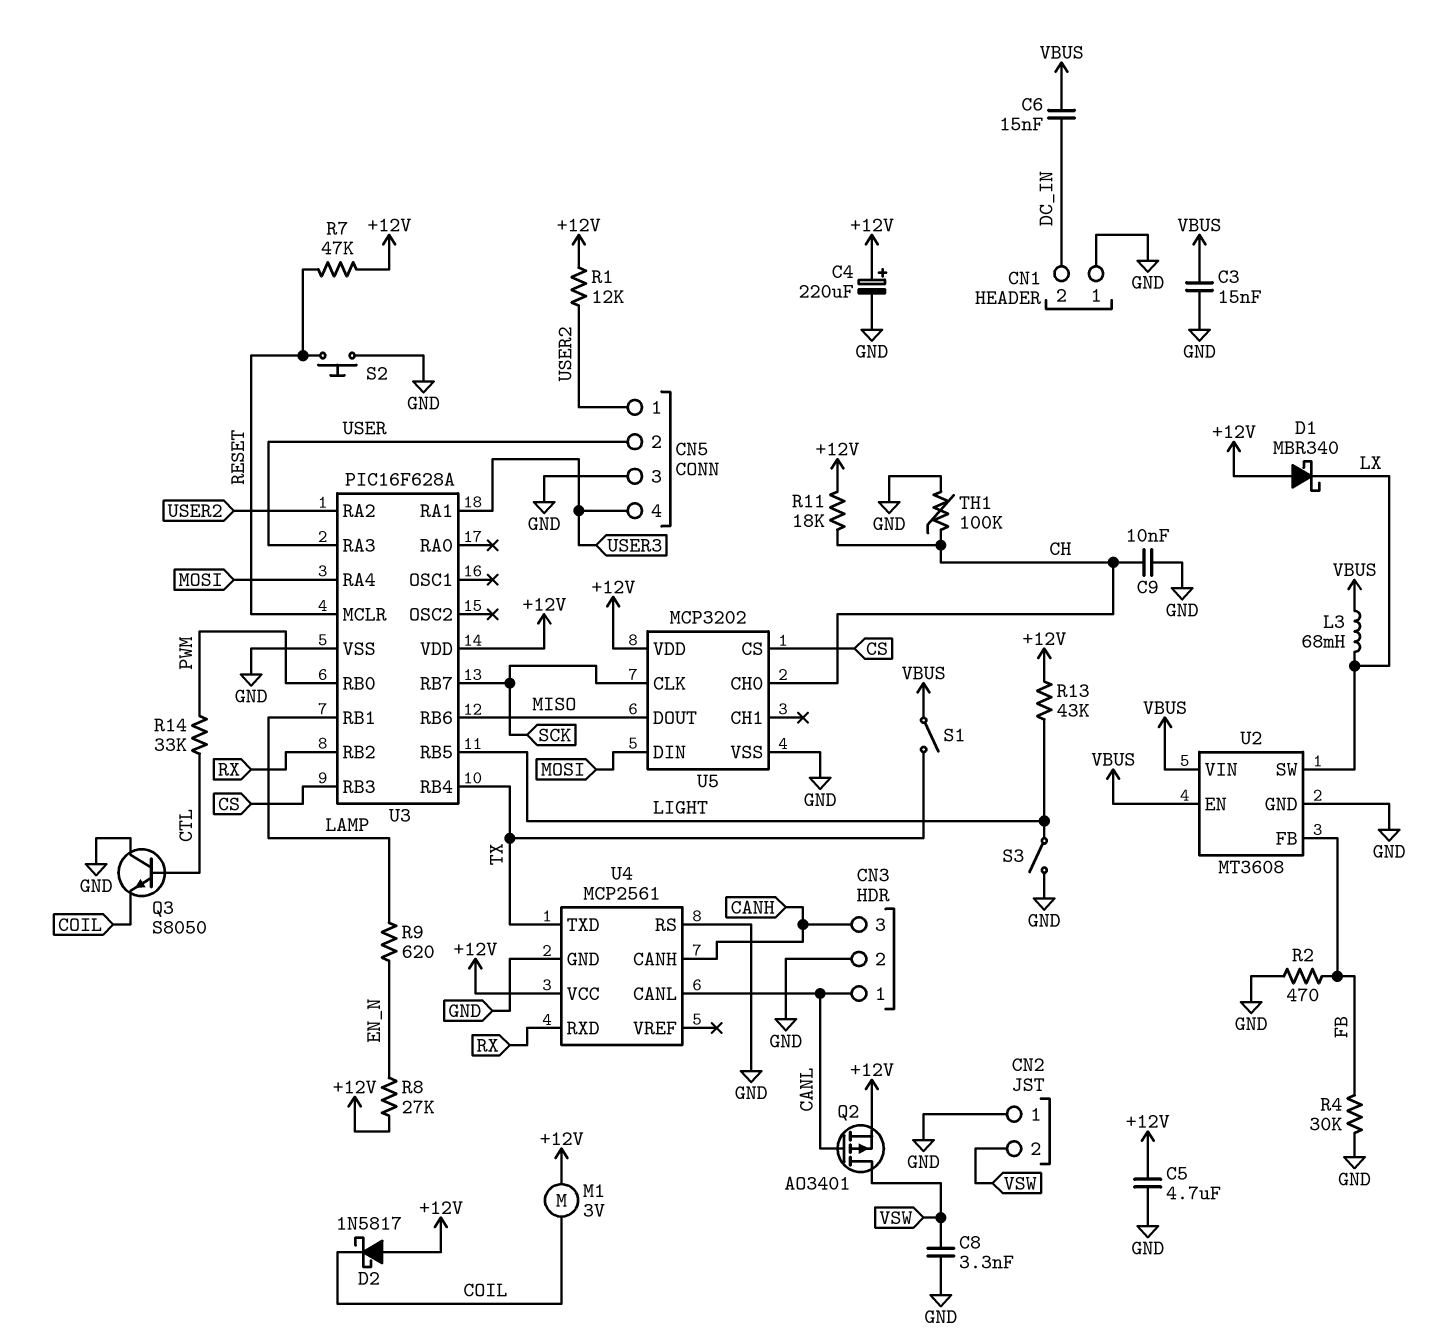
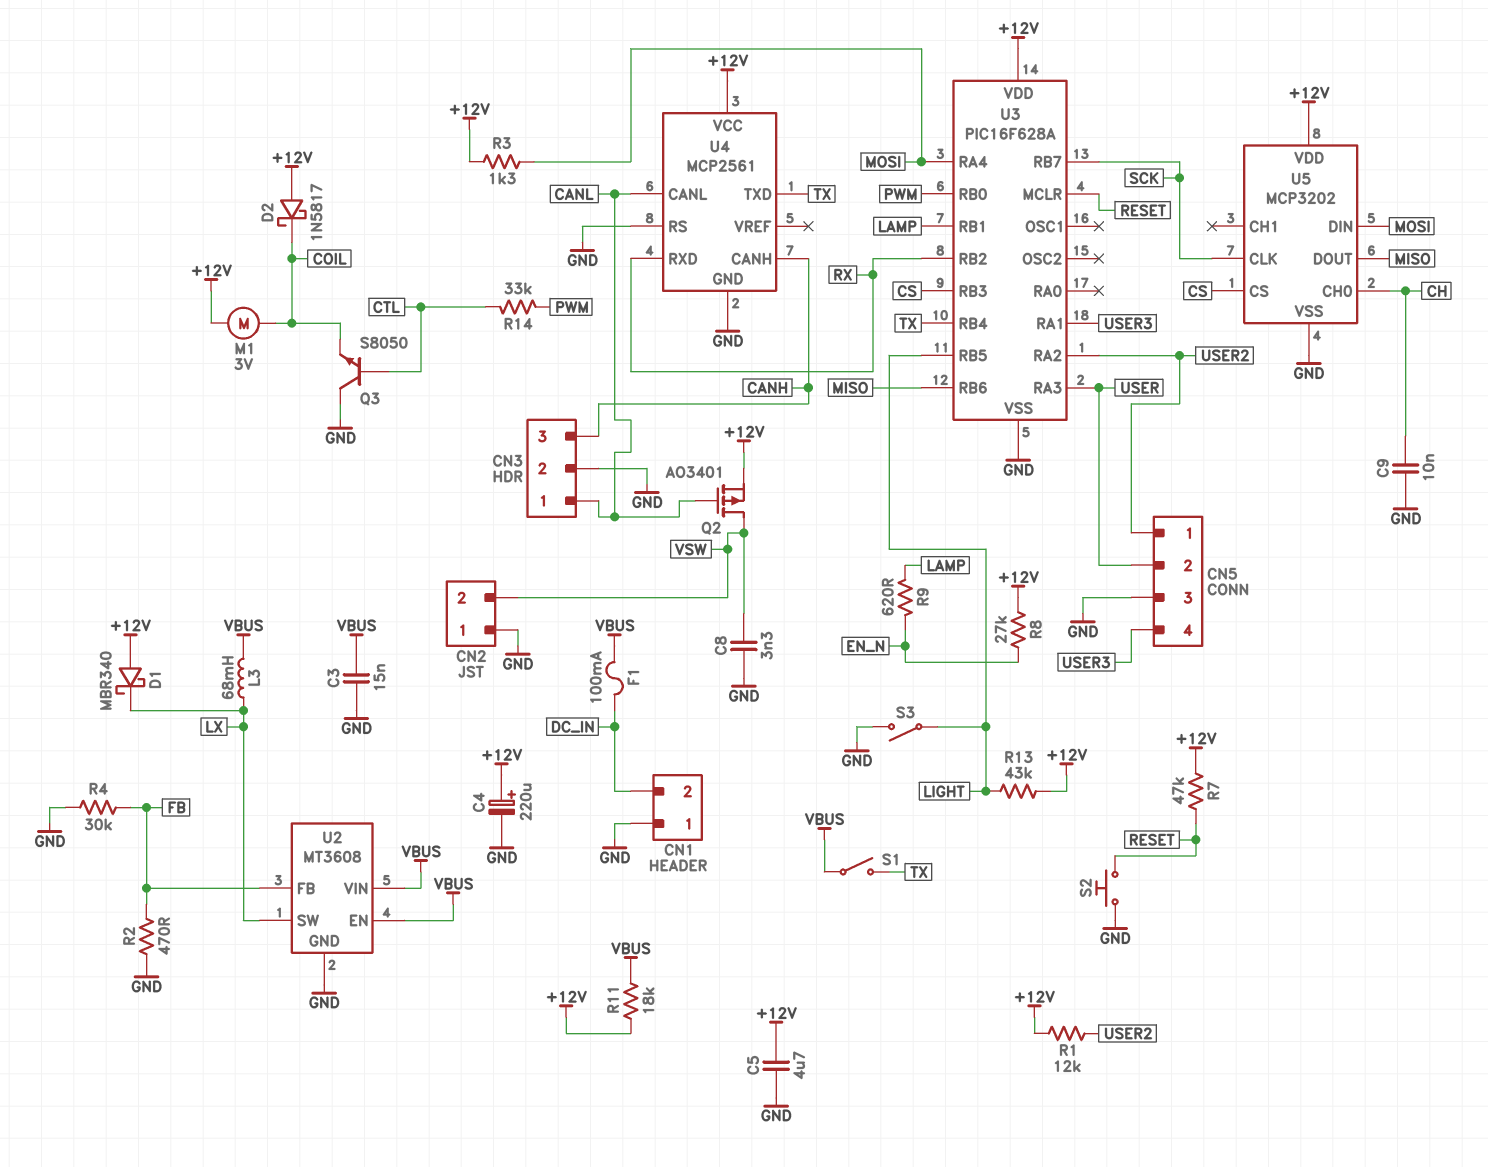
C6: 15nF (DC_IN, VBUS) -> none
F1: none -> 100mA (DC_IN, VBUS)
R3: none -> 1.3k (+12V, MOSI)
R11: 18k (+12V, CH) -> 18k (+12V, VBUS)
TH1: 100k (CH, GND) -> none

